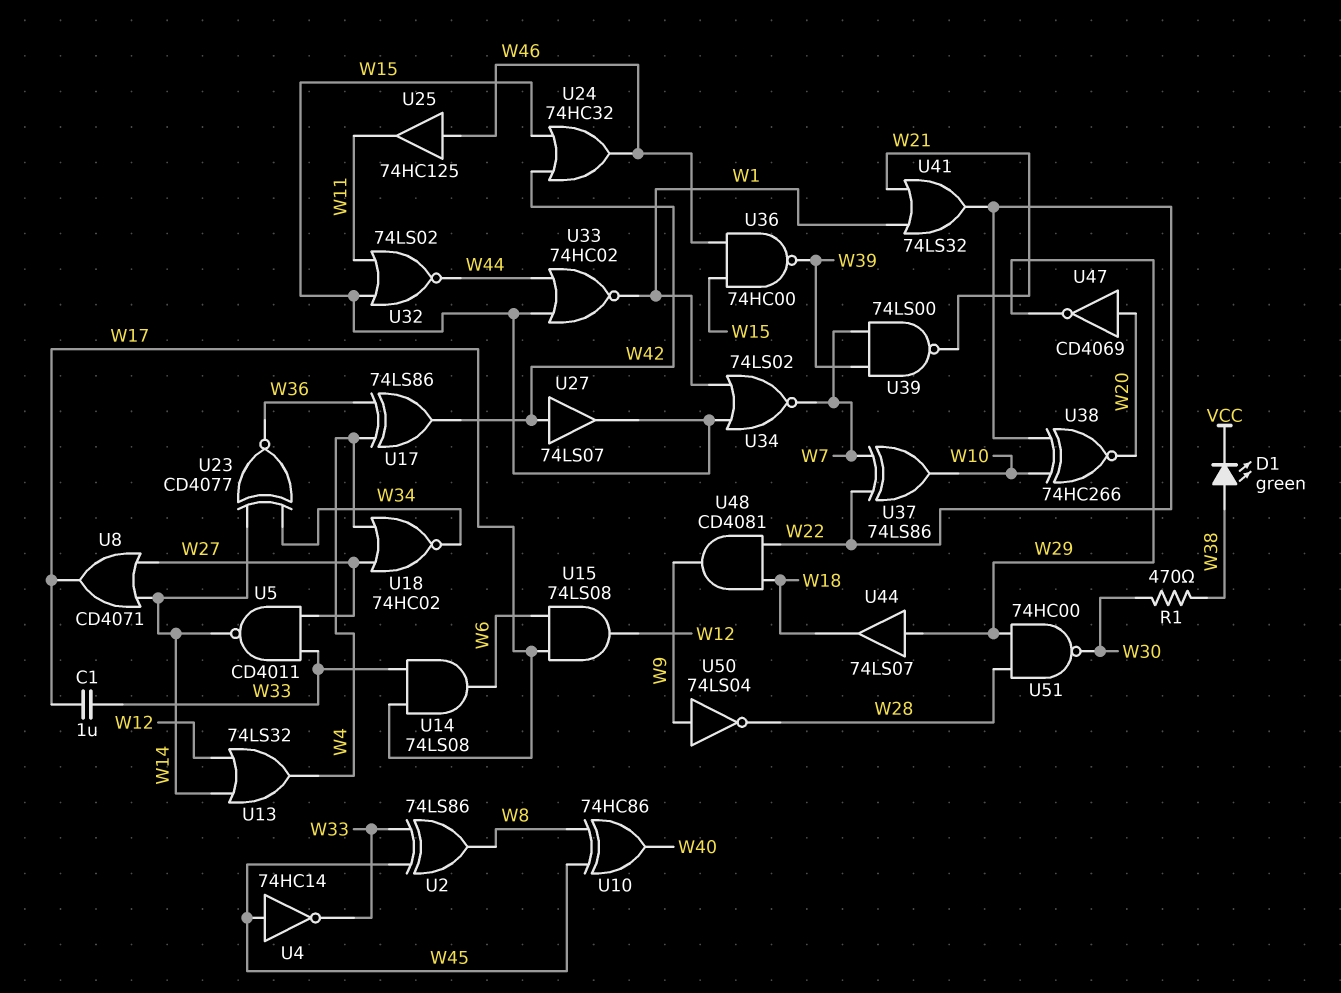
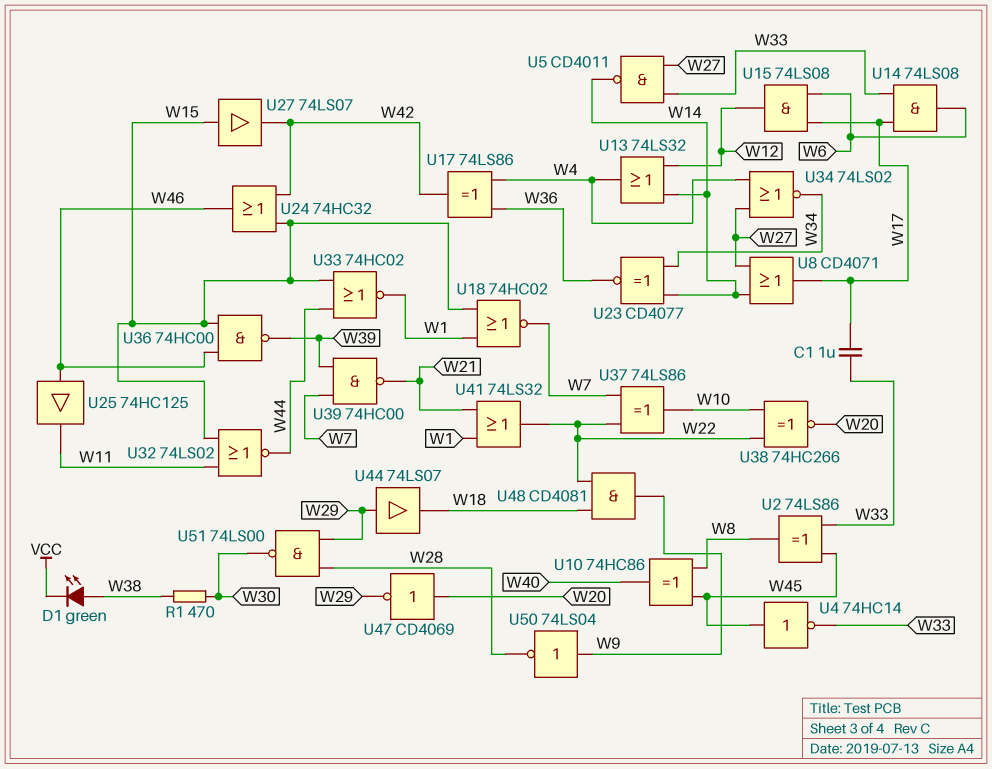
U18: NOR 74HC02 (in W4, in W27, out W34) -> NOR 74HC02 (in W1, in W15, out W7)
U27: buffer 74LS07 (in W42, out W15) -> buffer 74LS07 (in W15, out W42)
U34: NOR 74LS02 (in W1, in W15, out W7) -> NOR 74LS02 (in W4, in W27, out W34)
U39: NAND 74LS00 (in W7, in W39, out W21) -> NAND 74HC00 (in W7, in W39, out W21)
U51: NAND 74HC00 (in W28, in W29, out W30) -> NAND 74LS00 (in W28, in W29, out W30)

